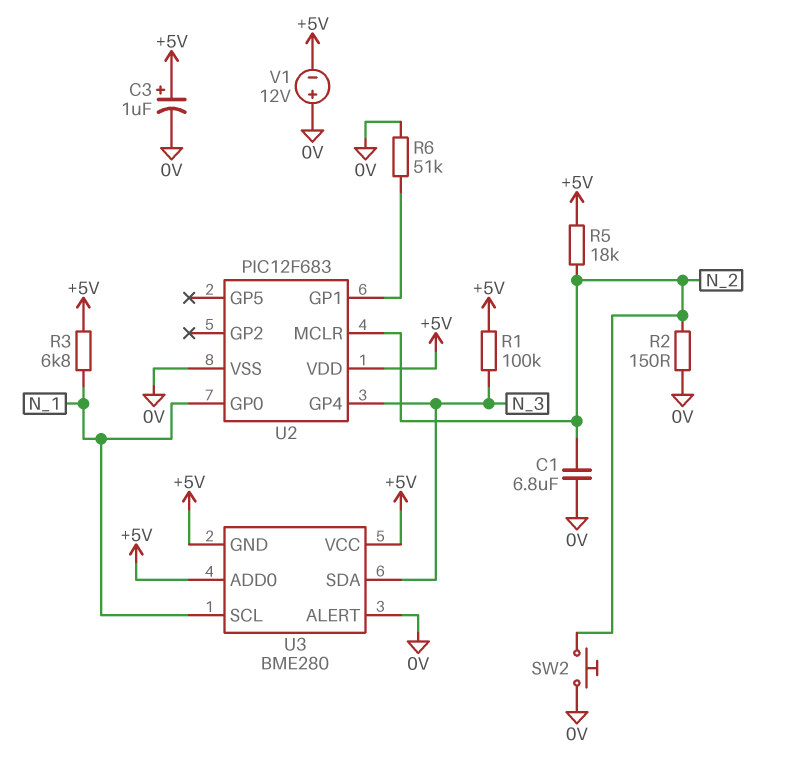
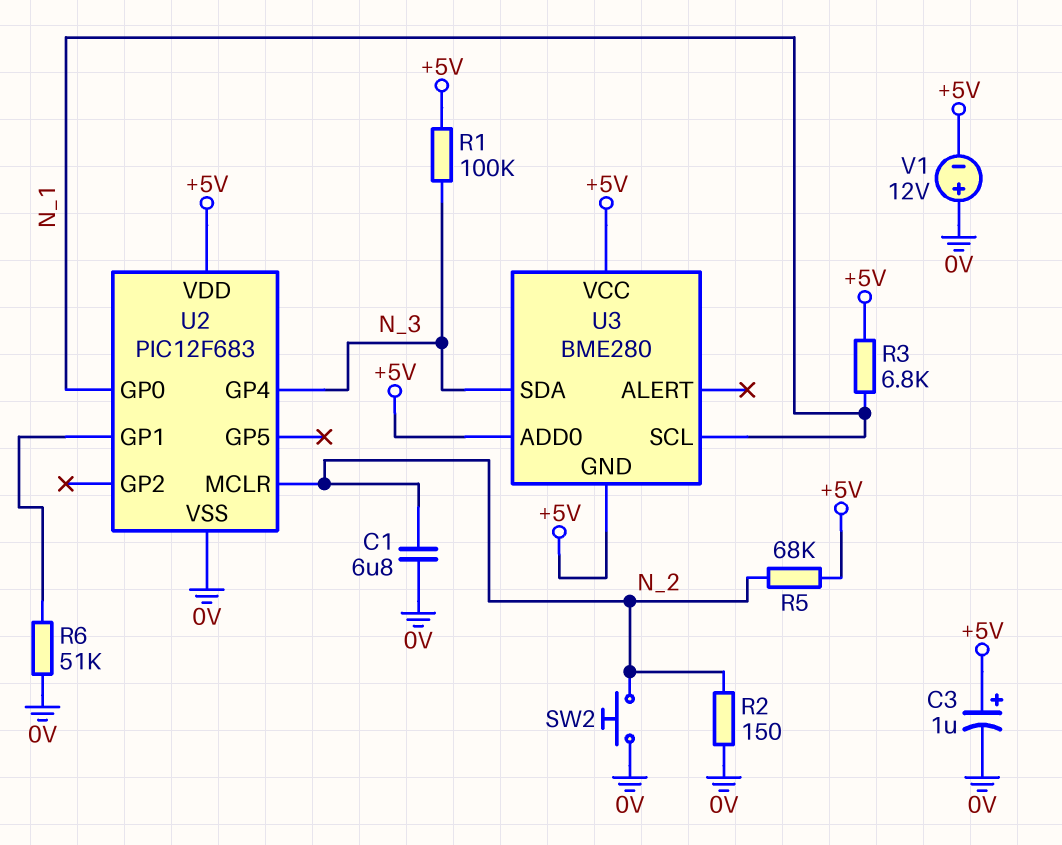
R5: 18k (+5V, N_2) -> 68k (+5V, N_2)
U3 pin ALERT: 0V -> none

